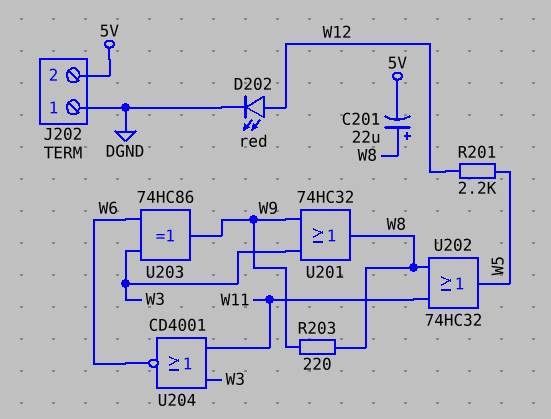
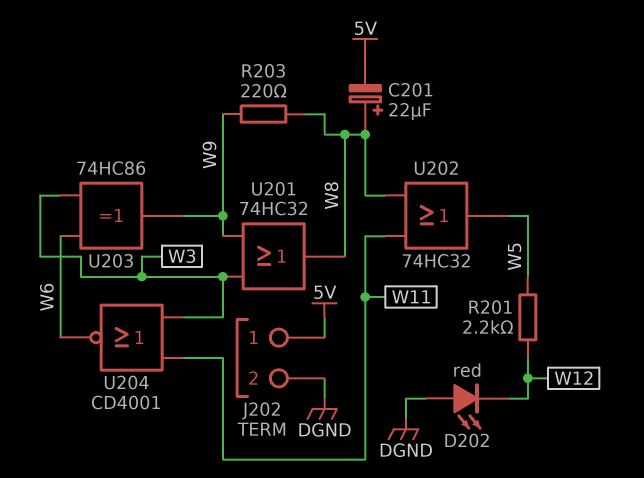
D202: LED red (A W12, K DGND) -> LED red (A DGND, K W12)
J202 pin 1: DGND -> 5V
J202 pin 2: 5V -> DGND

